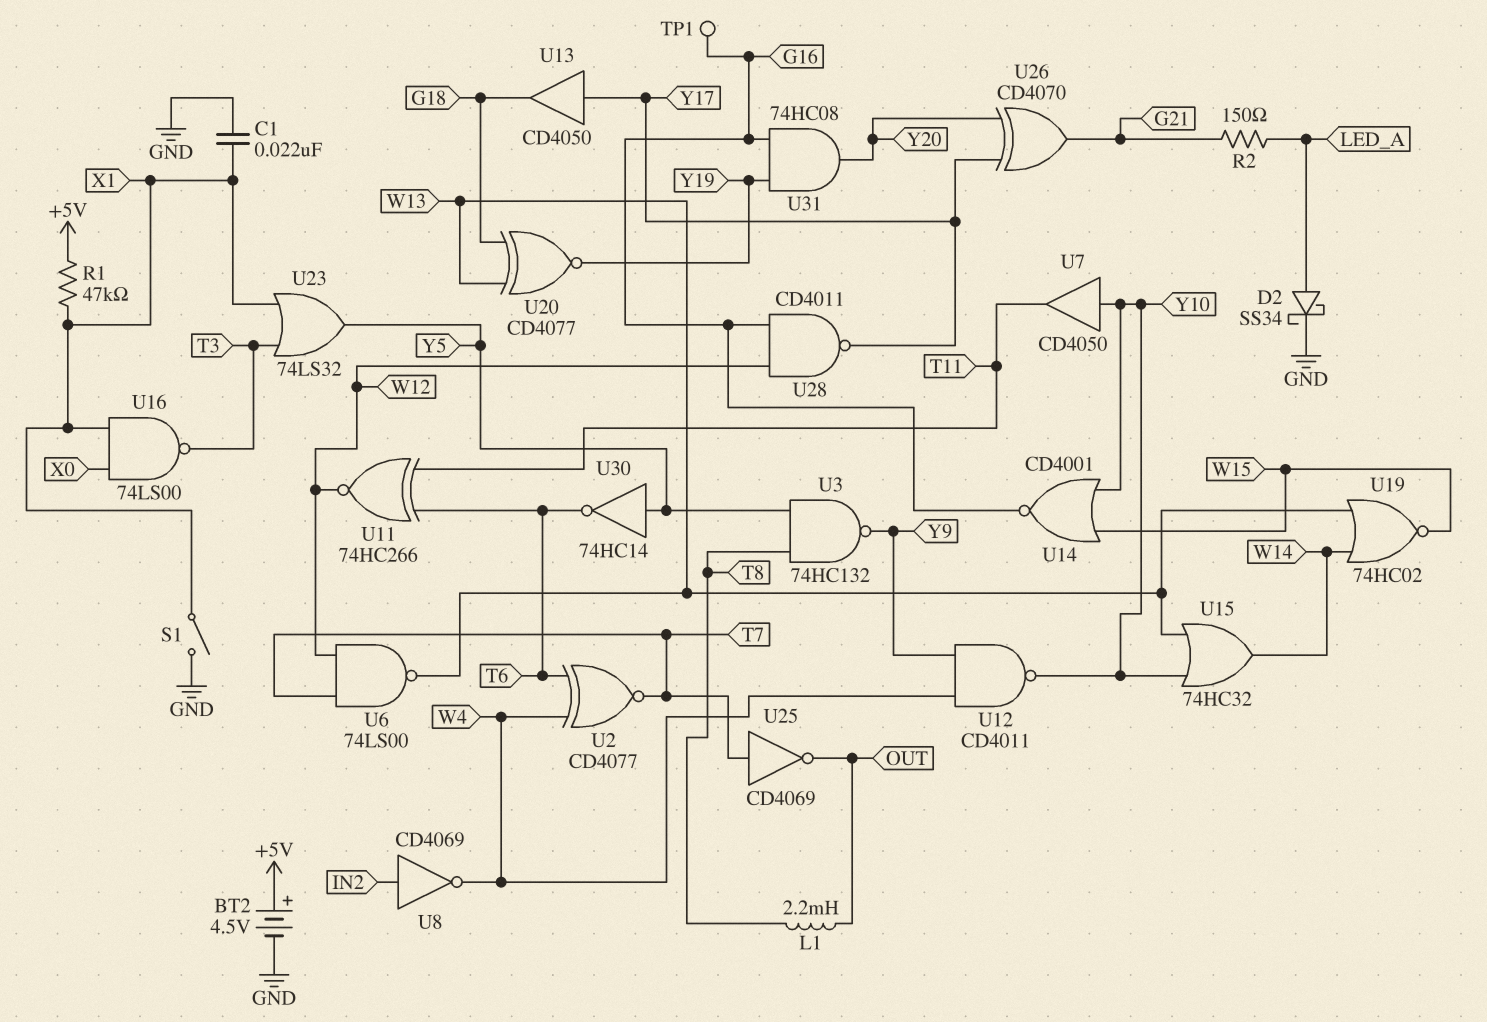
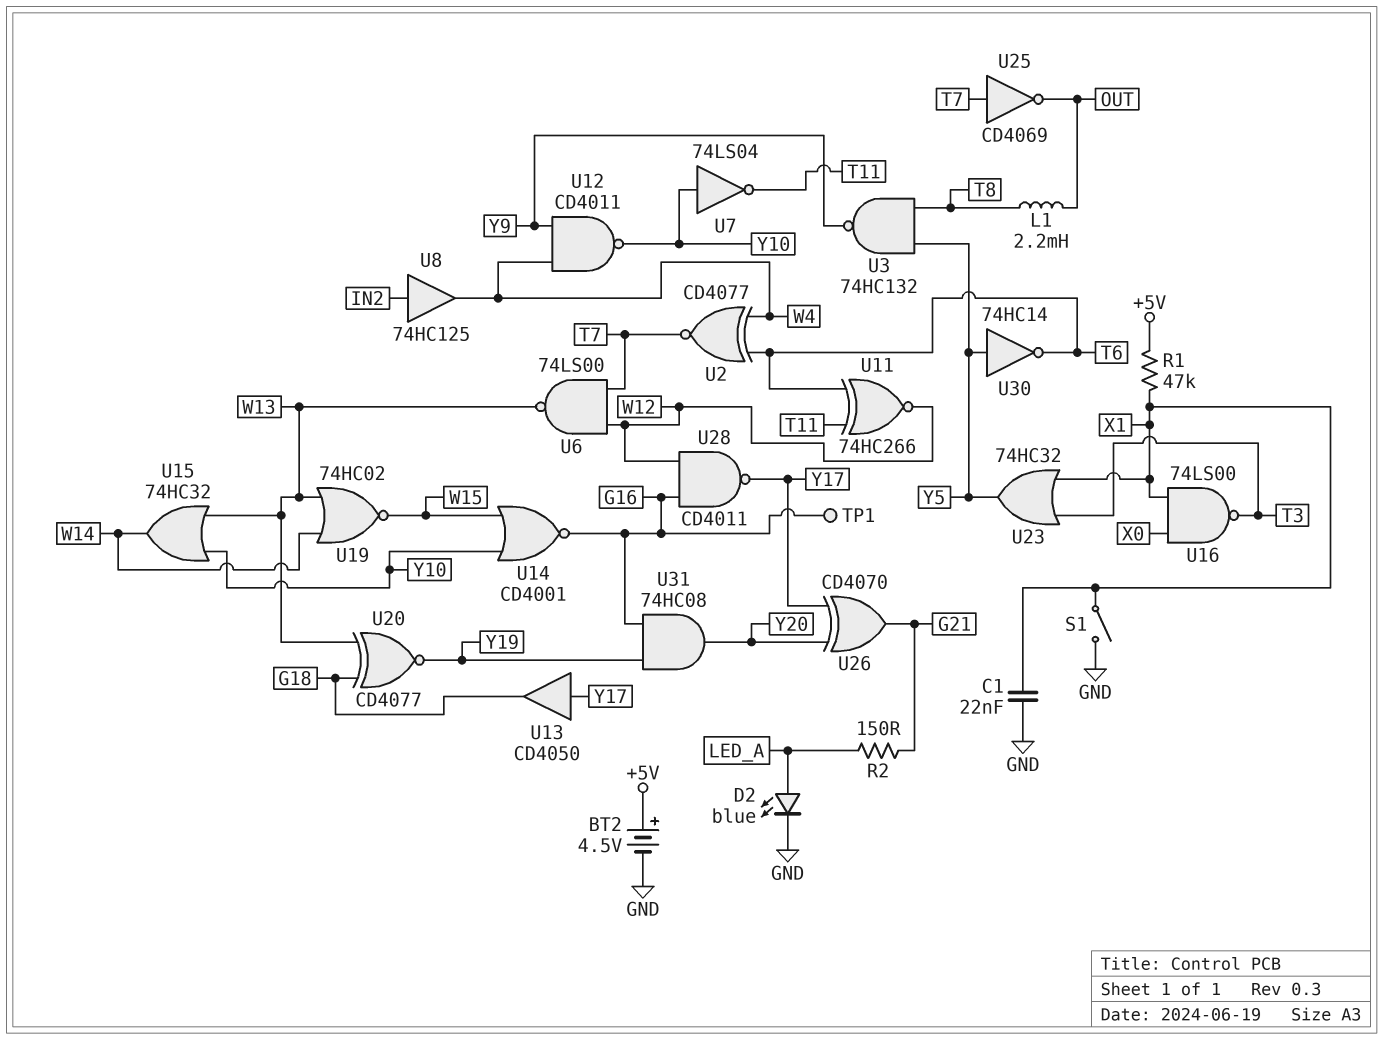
D2: schottky SS34 (A LED_A, K GND) -> LED blue (A LED_A, K GND)
U7: buffer CD4050 (in Y10, out T11) -> NOT 74LS04 (in Y10, out T11)
U8: NOT CD4069 (in IN2, out W4) -> buffer 74HC125 (in IN2, out W4)
U23: OR 74LS32 (in T3, in X1, out Y5) -> OR 74HC32 (in T3, in X1, out Y5)

